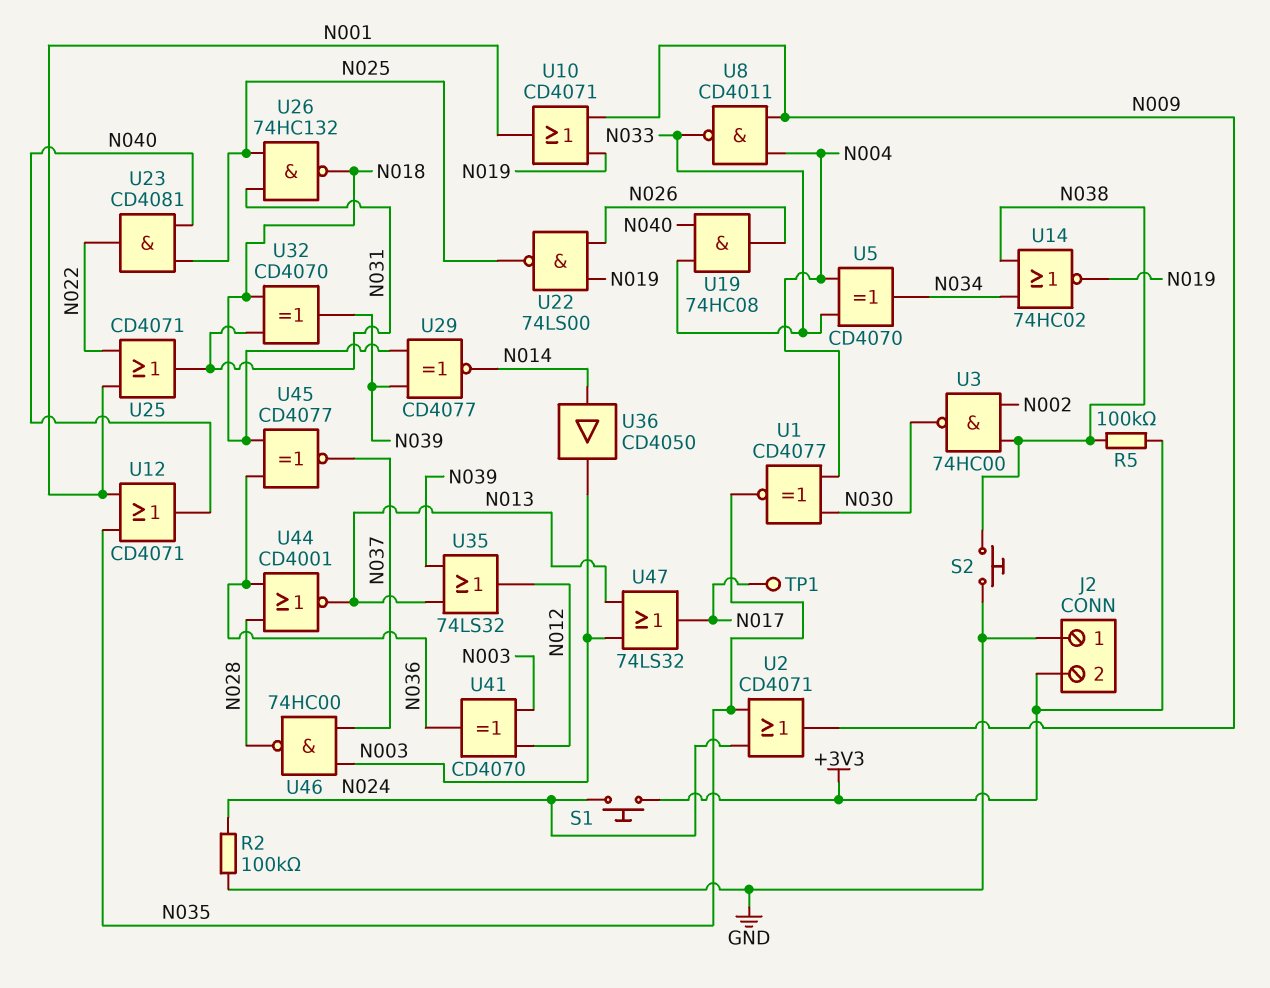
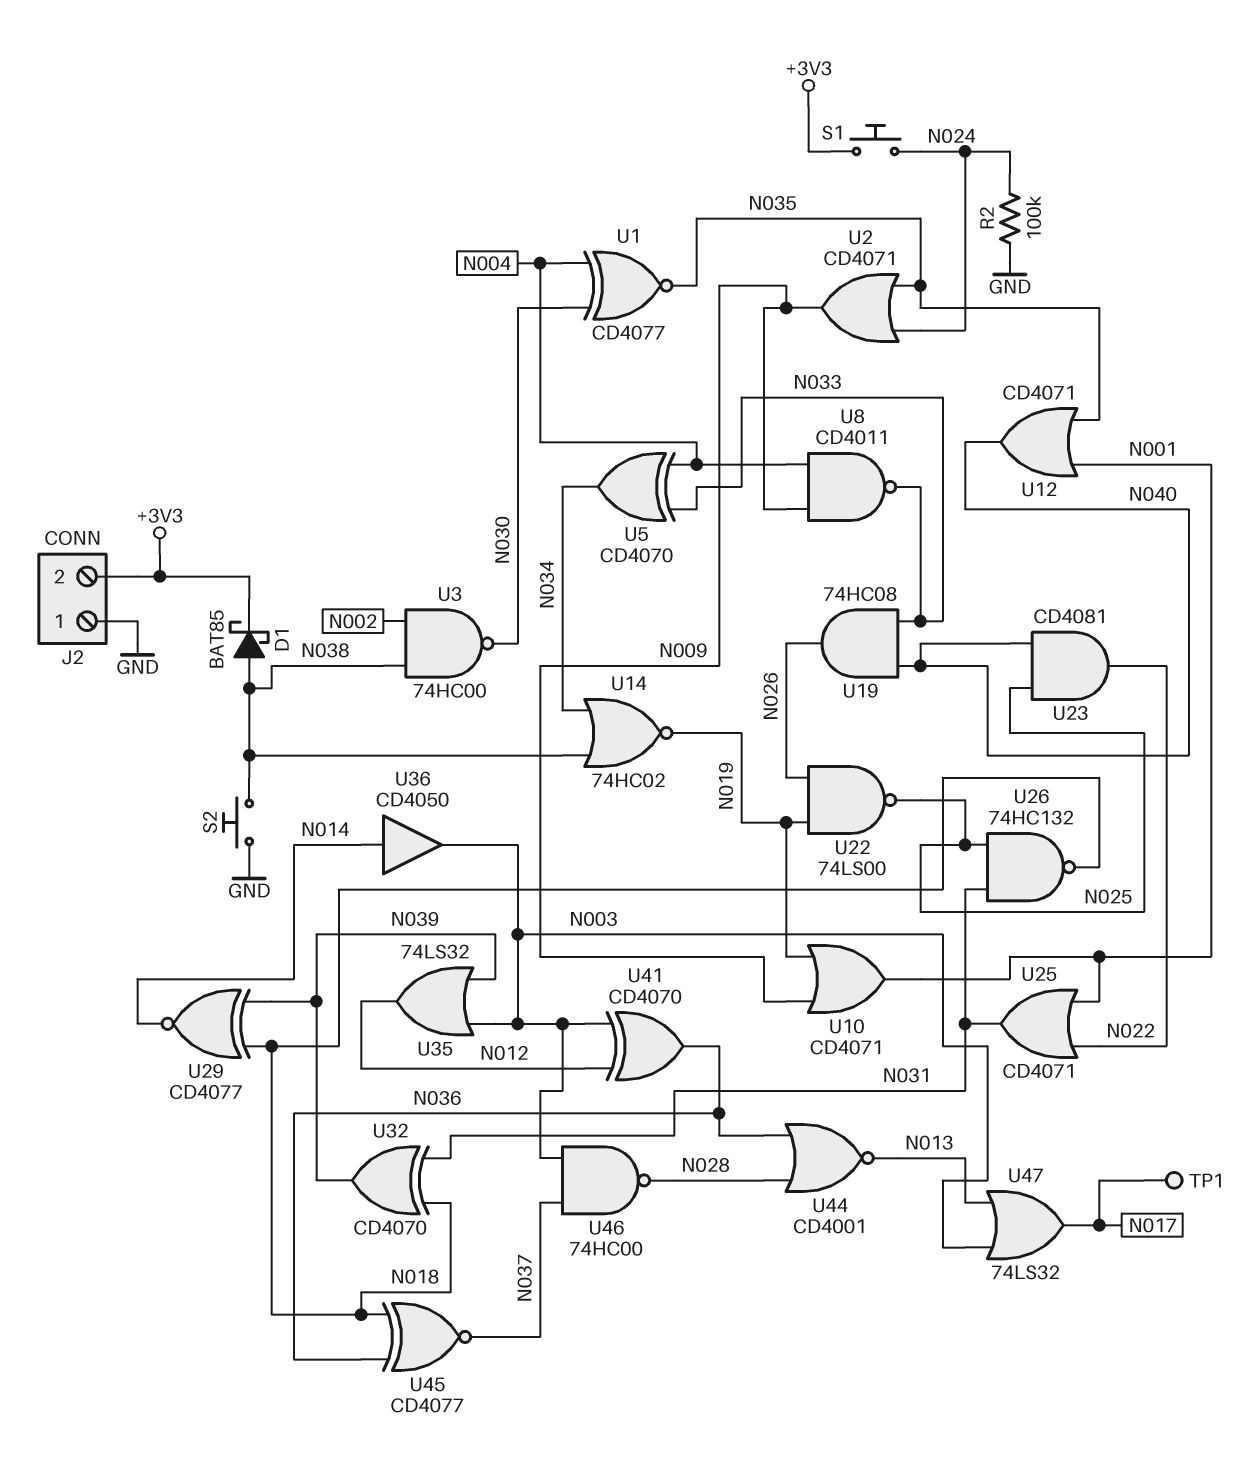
D1: none -> schottky BAT85 (A N038, K +3V3)
R5: 100k (+3V3, N038) -> none
U35: OR 74LS32 (in N013, in N039, out N012) -> OR 74LS32 (in N003, in N039, out N012)

